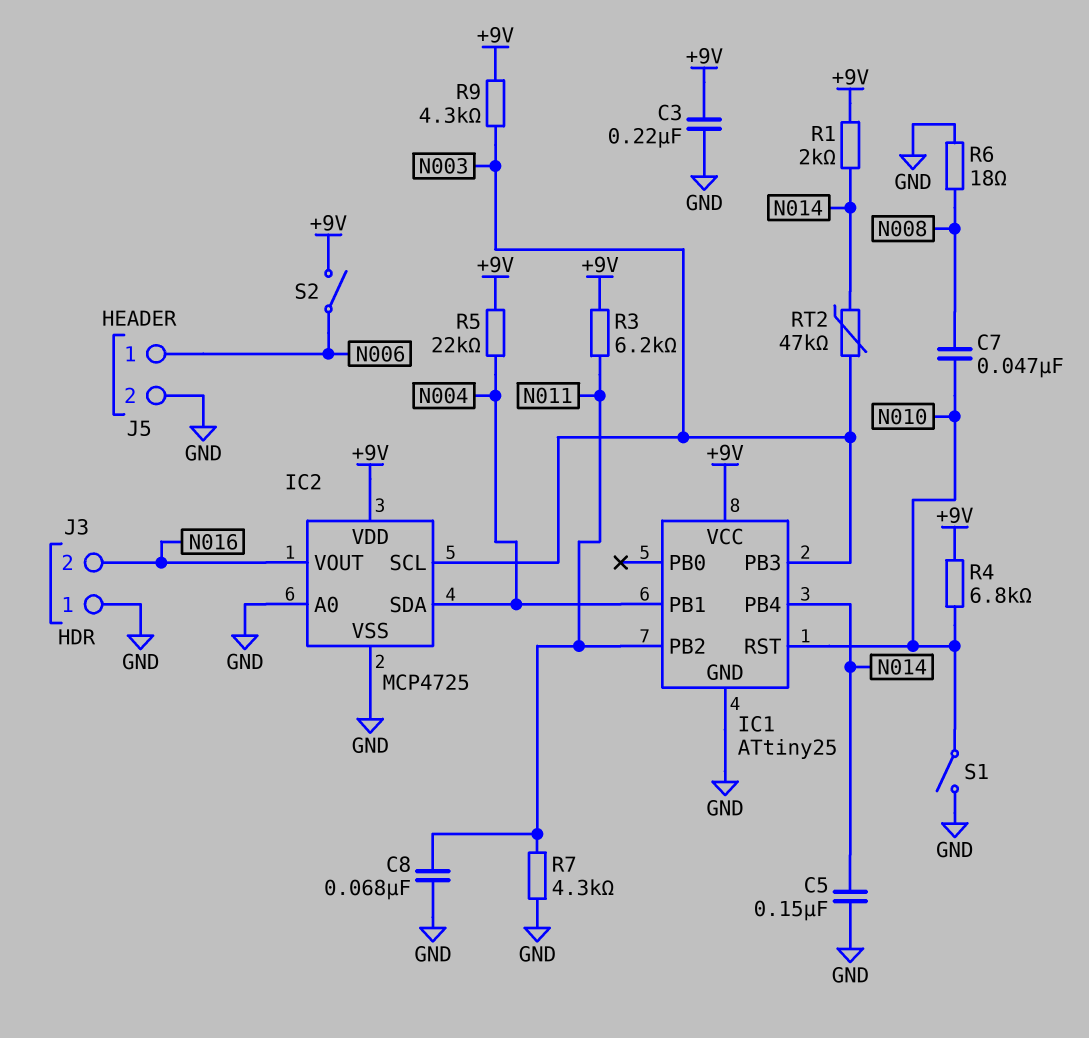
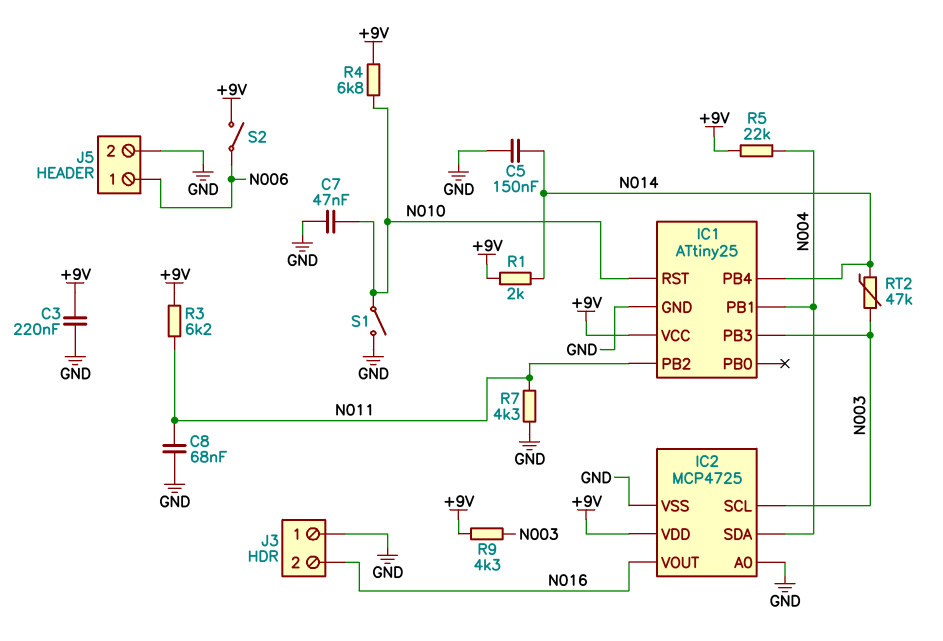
C7: 47nF (N008, N010) -> 47nF (GND, N010)
R6: 18 (GND, N008) -> none

